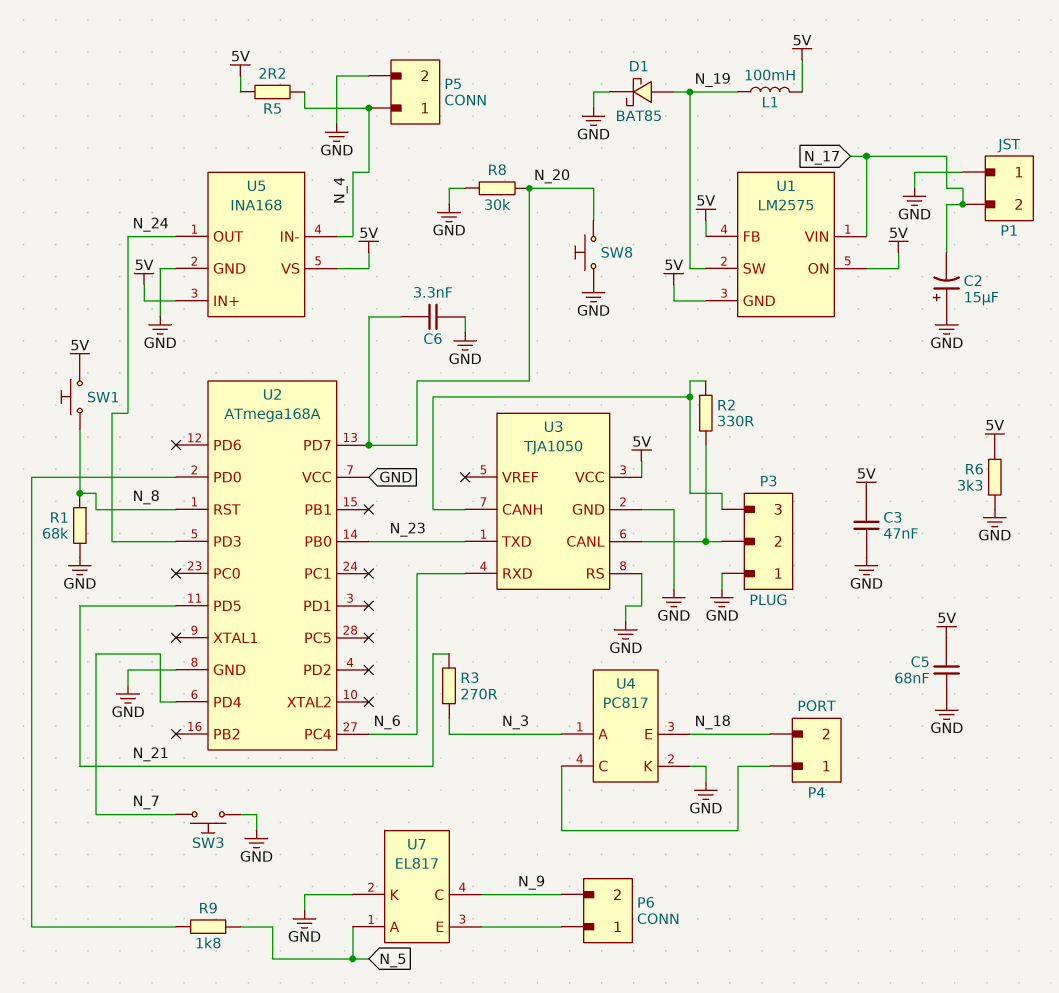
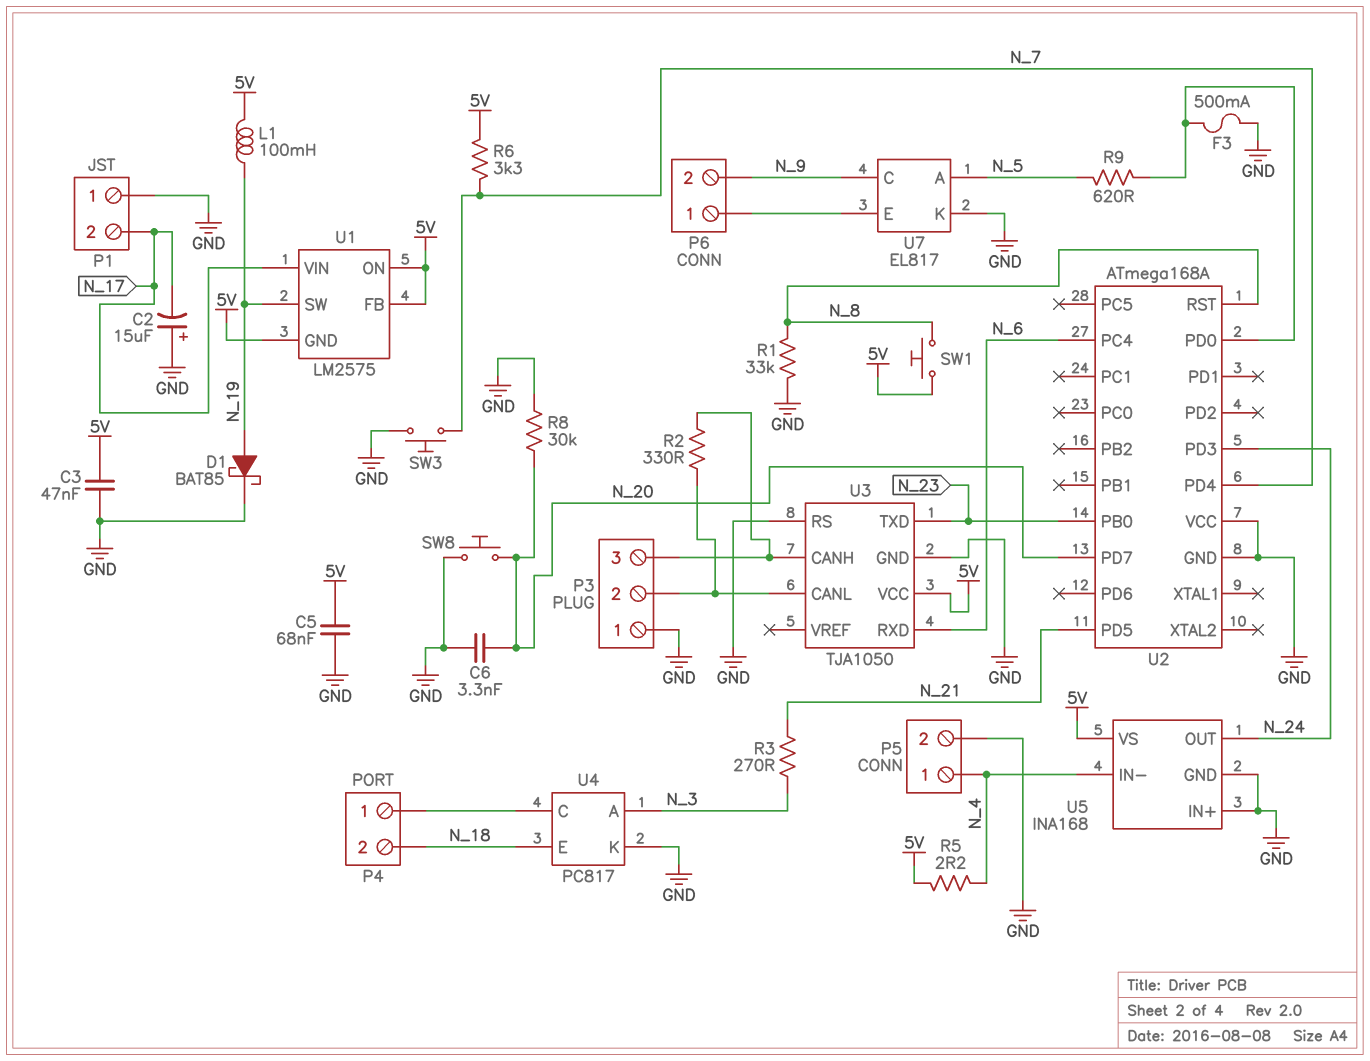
F3: none -> 500mA (GND, U2/PD0)
R1: 68k (GND, N_8) -> 33k (GND, N_8)
R6: 3.3k (5V, GND) -> 3.3k (5V, N_7)
R9: 1.8k (N_5, U2/PD0) -> 620 (N_5, U2/PD0)
U5 pin IN+: 5V -> GND

